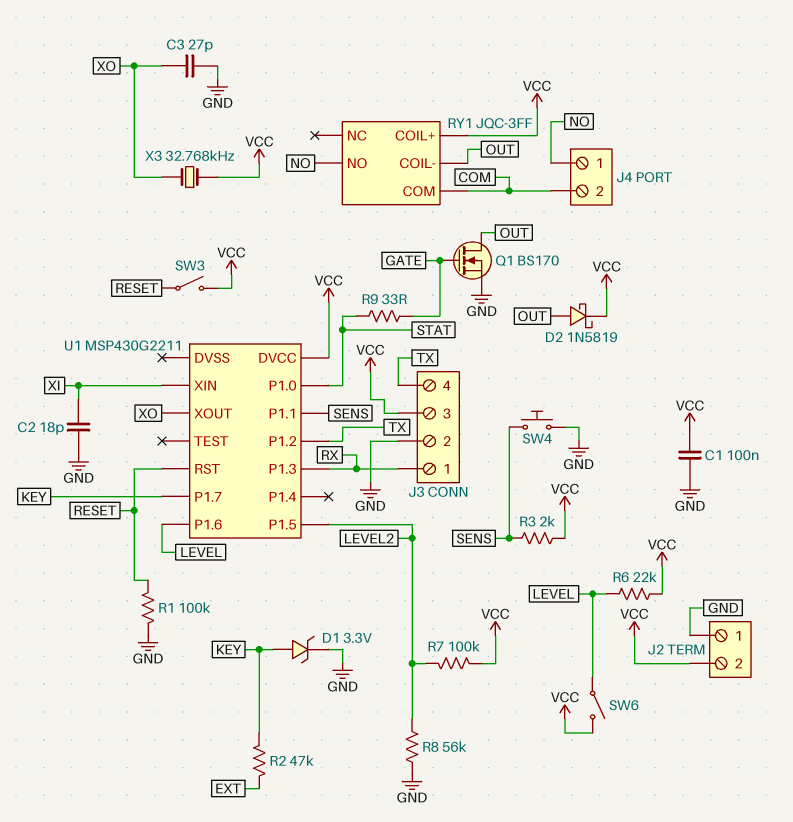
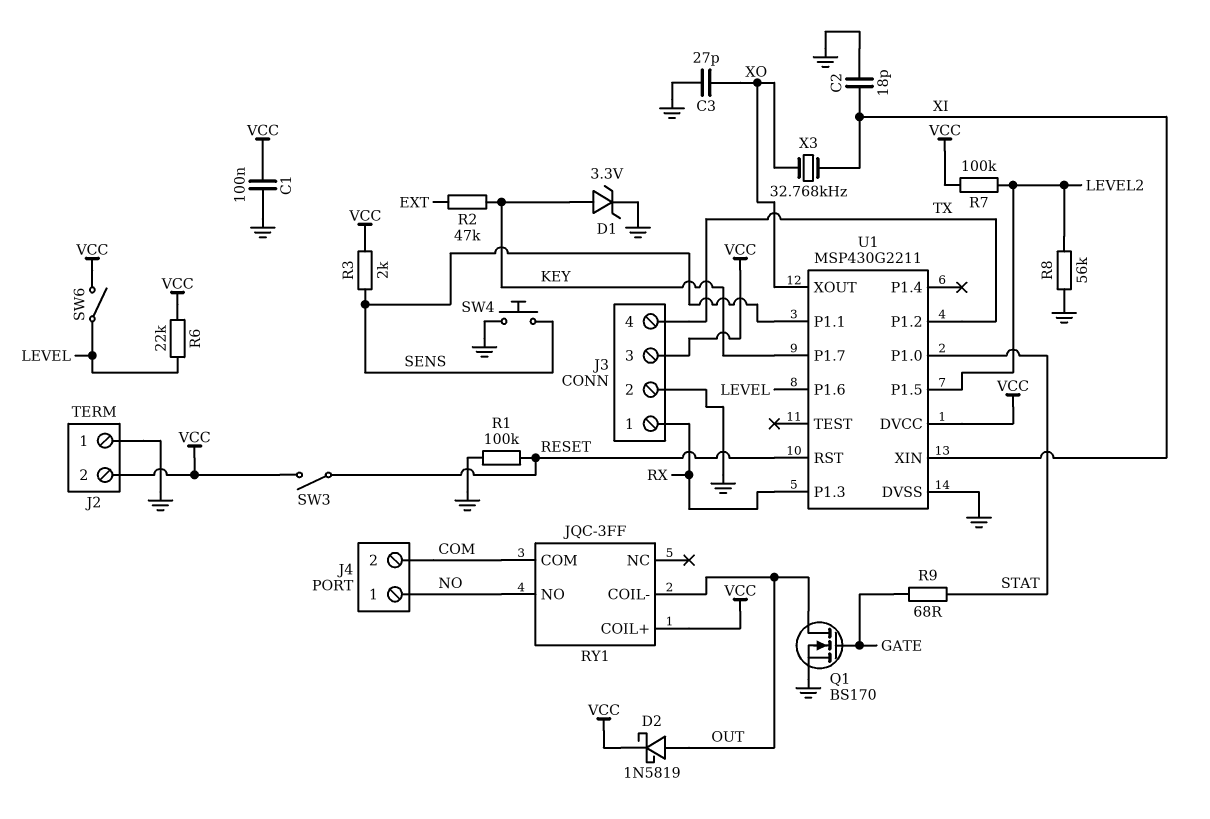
R9: 33 (GATE, STAT) -> 68 (GATE, STAT)
U1 pin DVSS: none -> GND
X3: 32.768kHz (VCC, XO) -> 32.768kHz (XI, XO)

